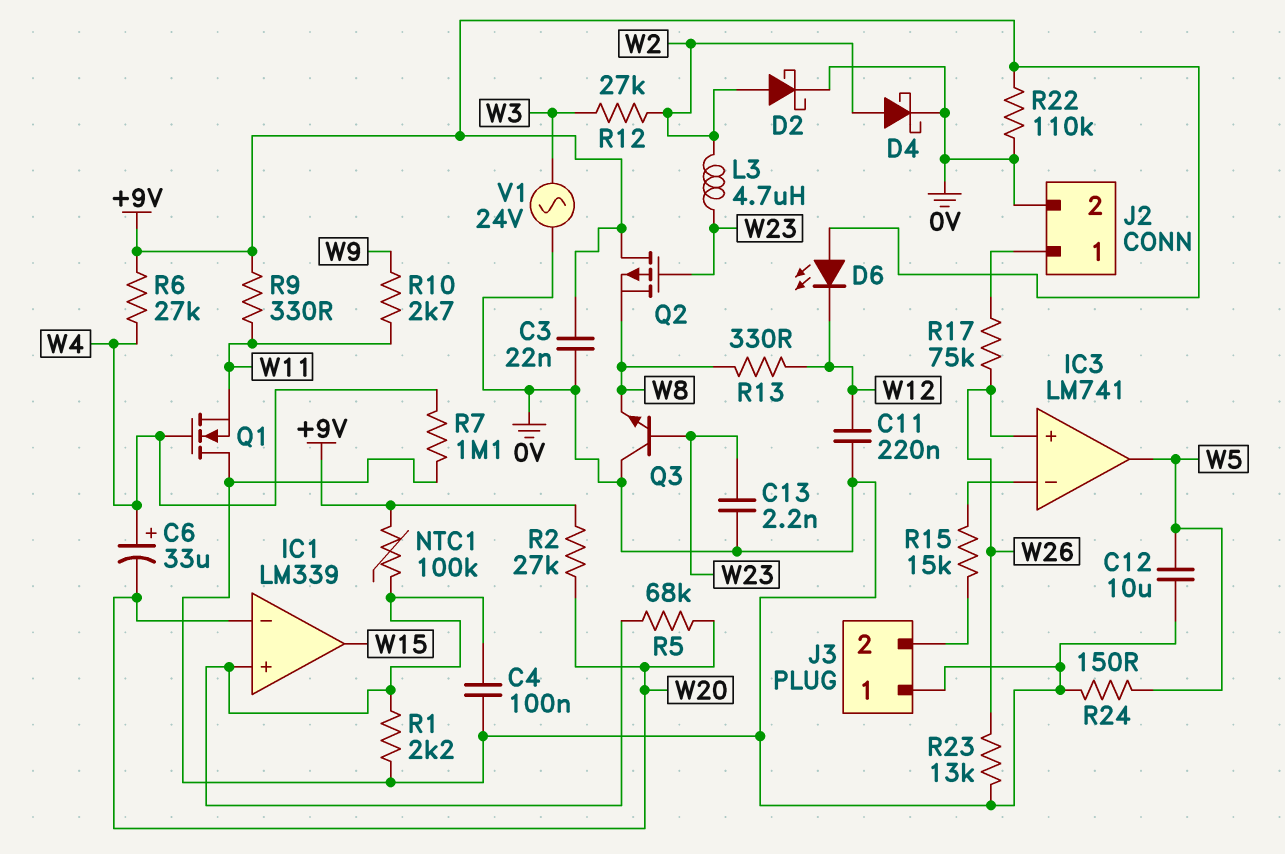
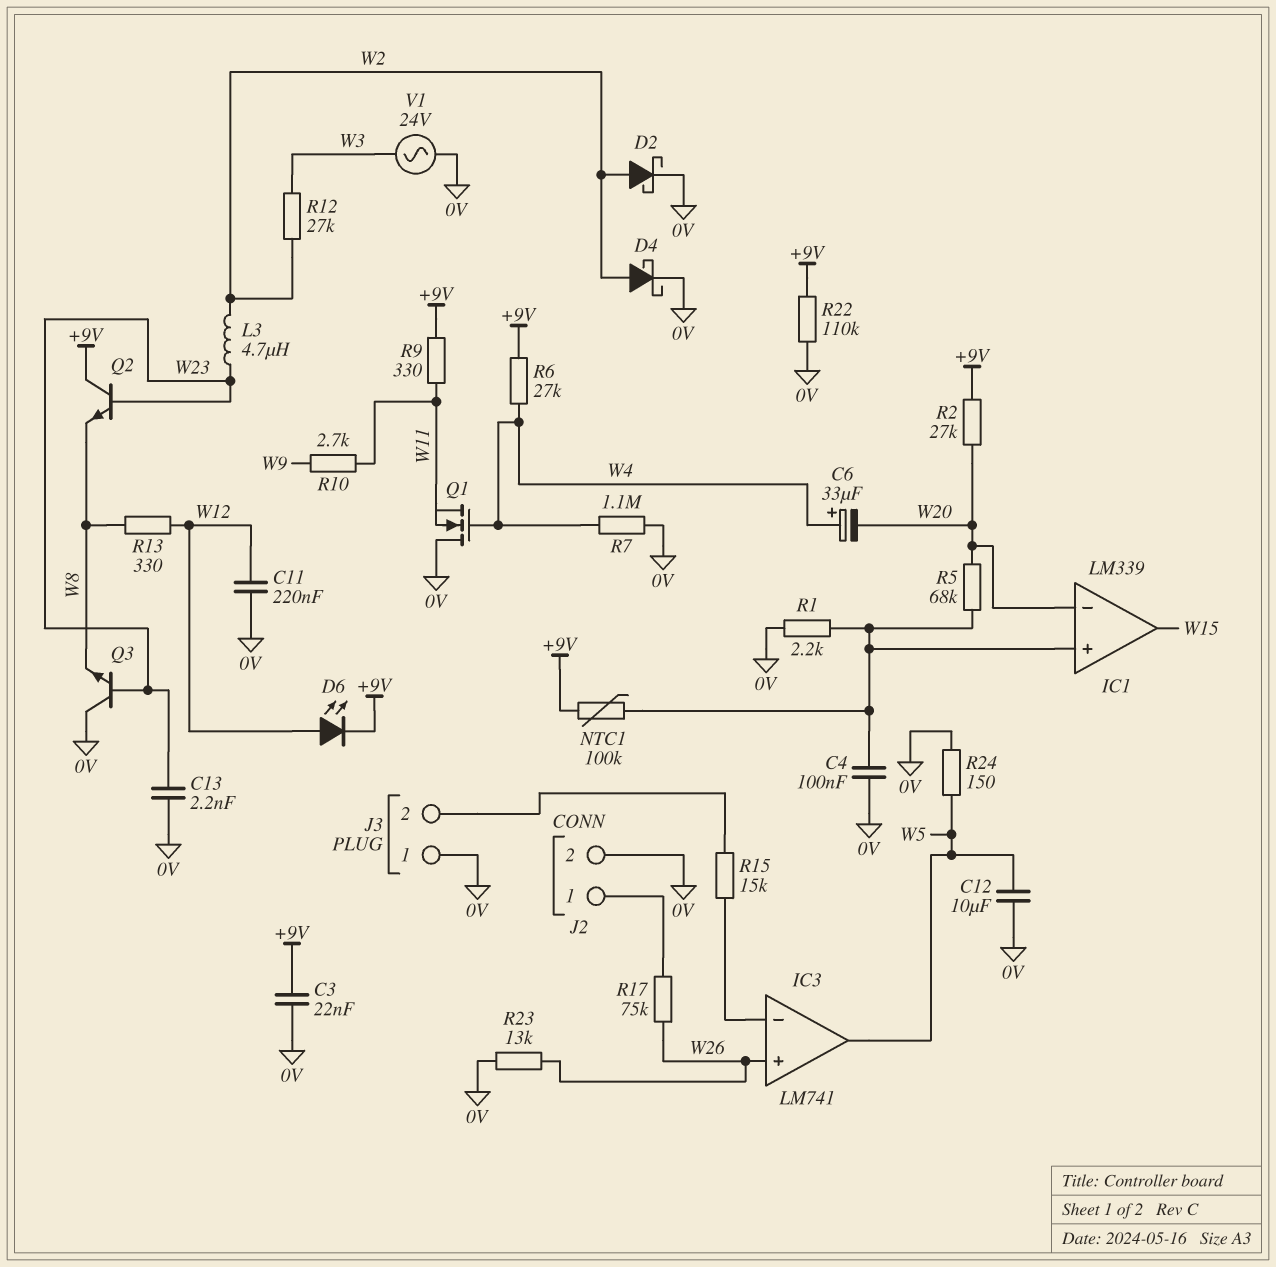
D6: LED (A +9V, K W12) -> LED (A W12, K +9V)
Q2: PMOS (G W23, D +9V, S W8) -> NPN (B W23, C +9V, E W8)

